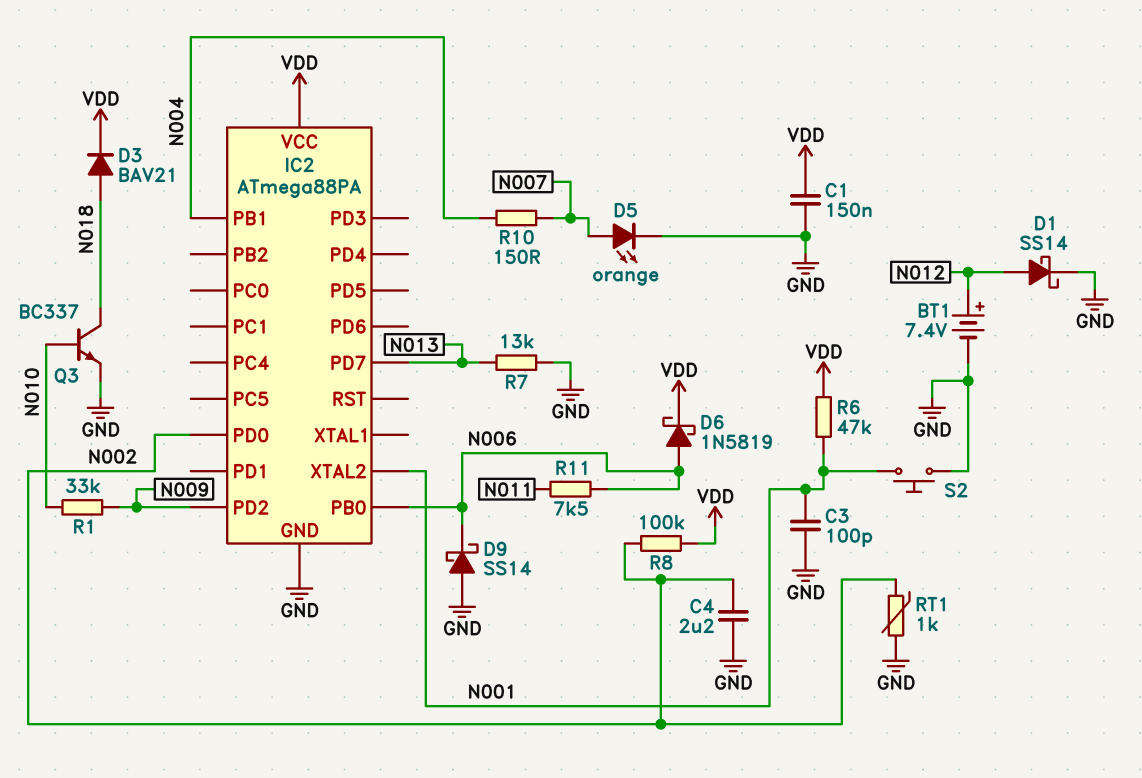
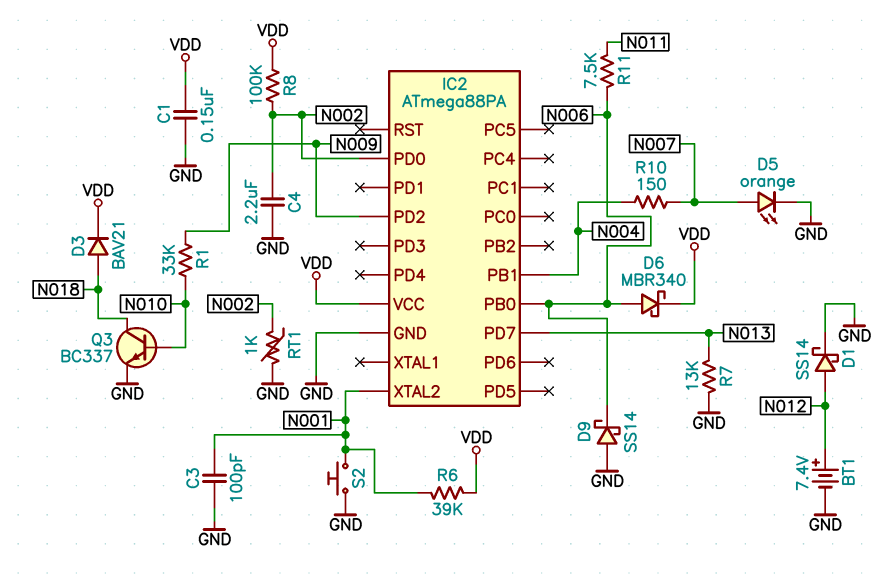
D6: schottky 1N5819 (A N006, K VDD) -> schottky MBR340 (A N006, K VDD)
R6: 47k (N001, VDD) -> 39k (N001, VDD)

